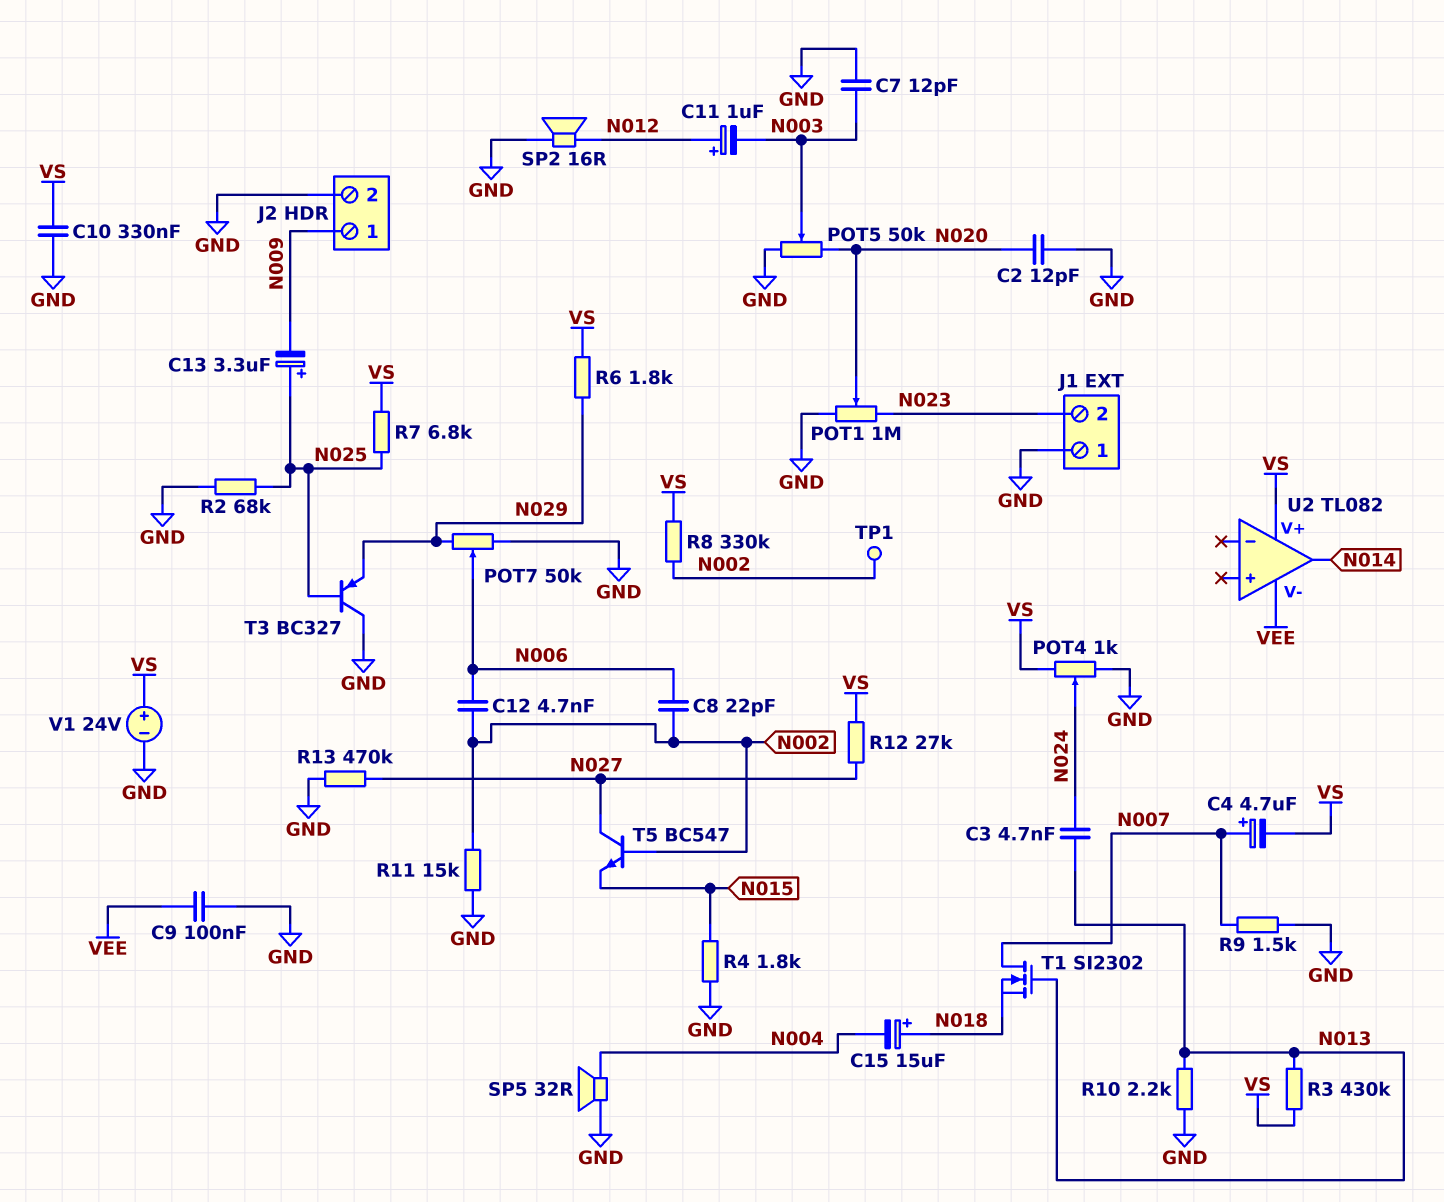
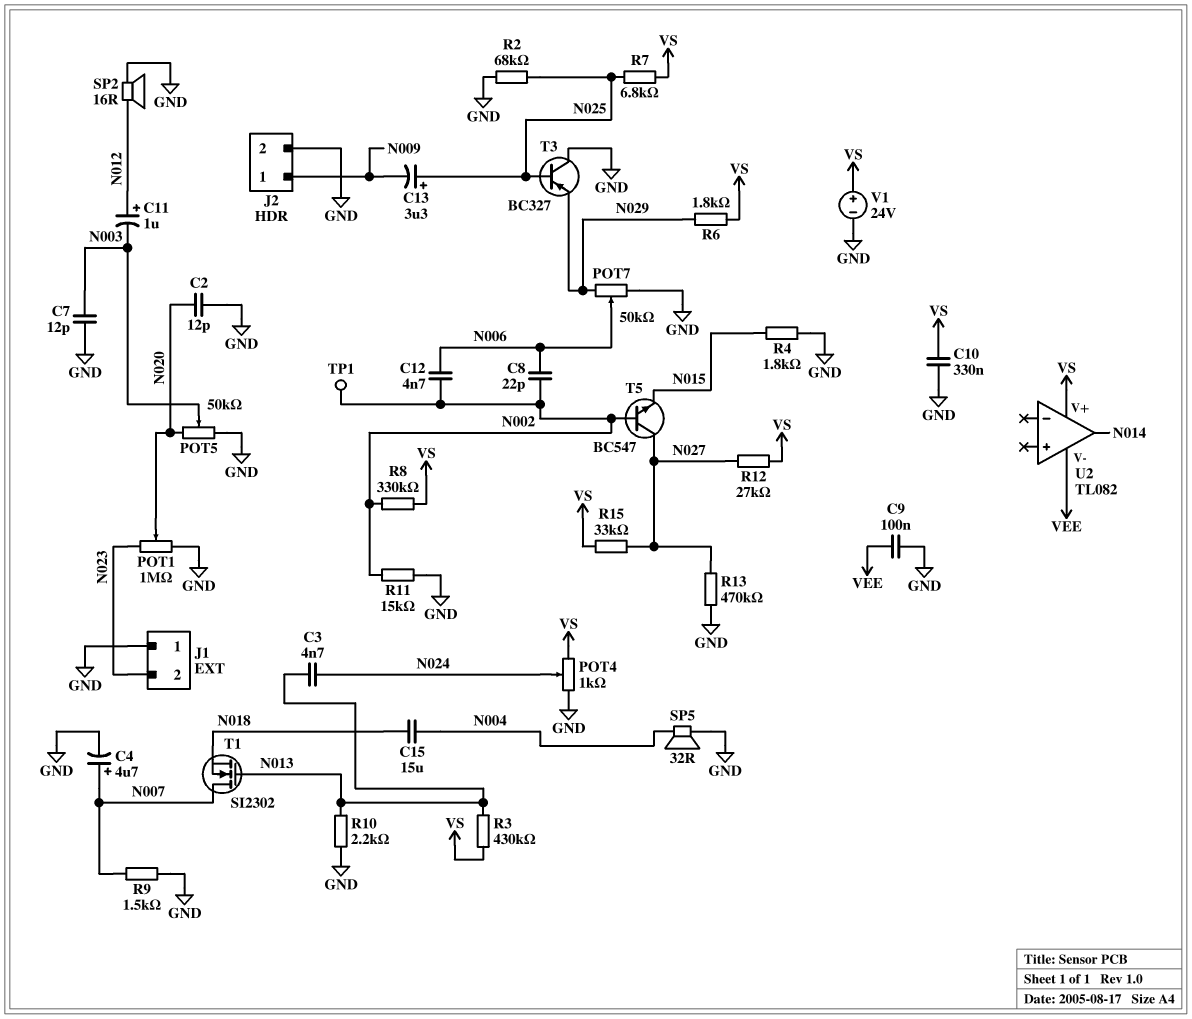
C4: 4.7uF (plus N007, minus VS) -> 4.7uF (plus N007, minus GND)
C15: 15uF (plus N018, minus N004) -> 15uF (N004, N018)
R15: none -> 33k (N027, VS)

